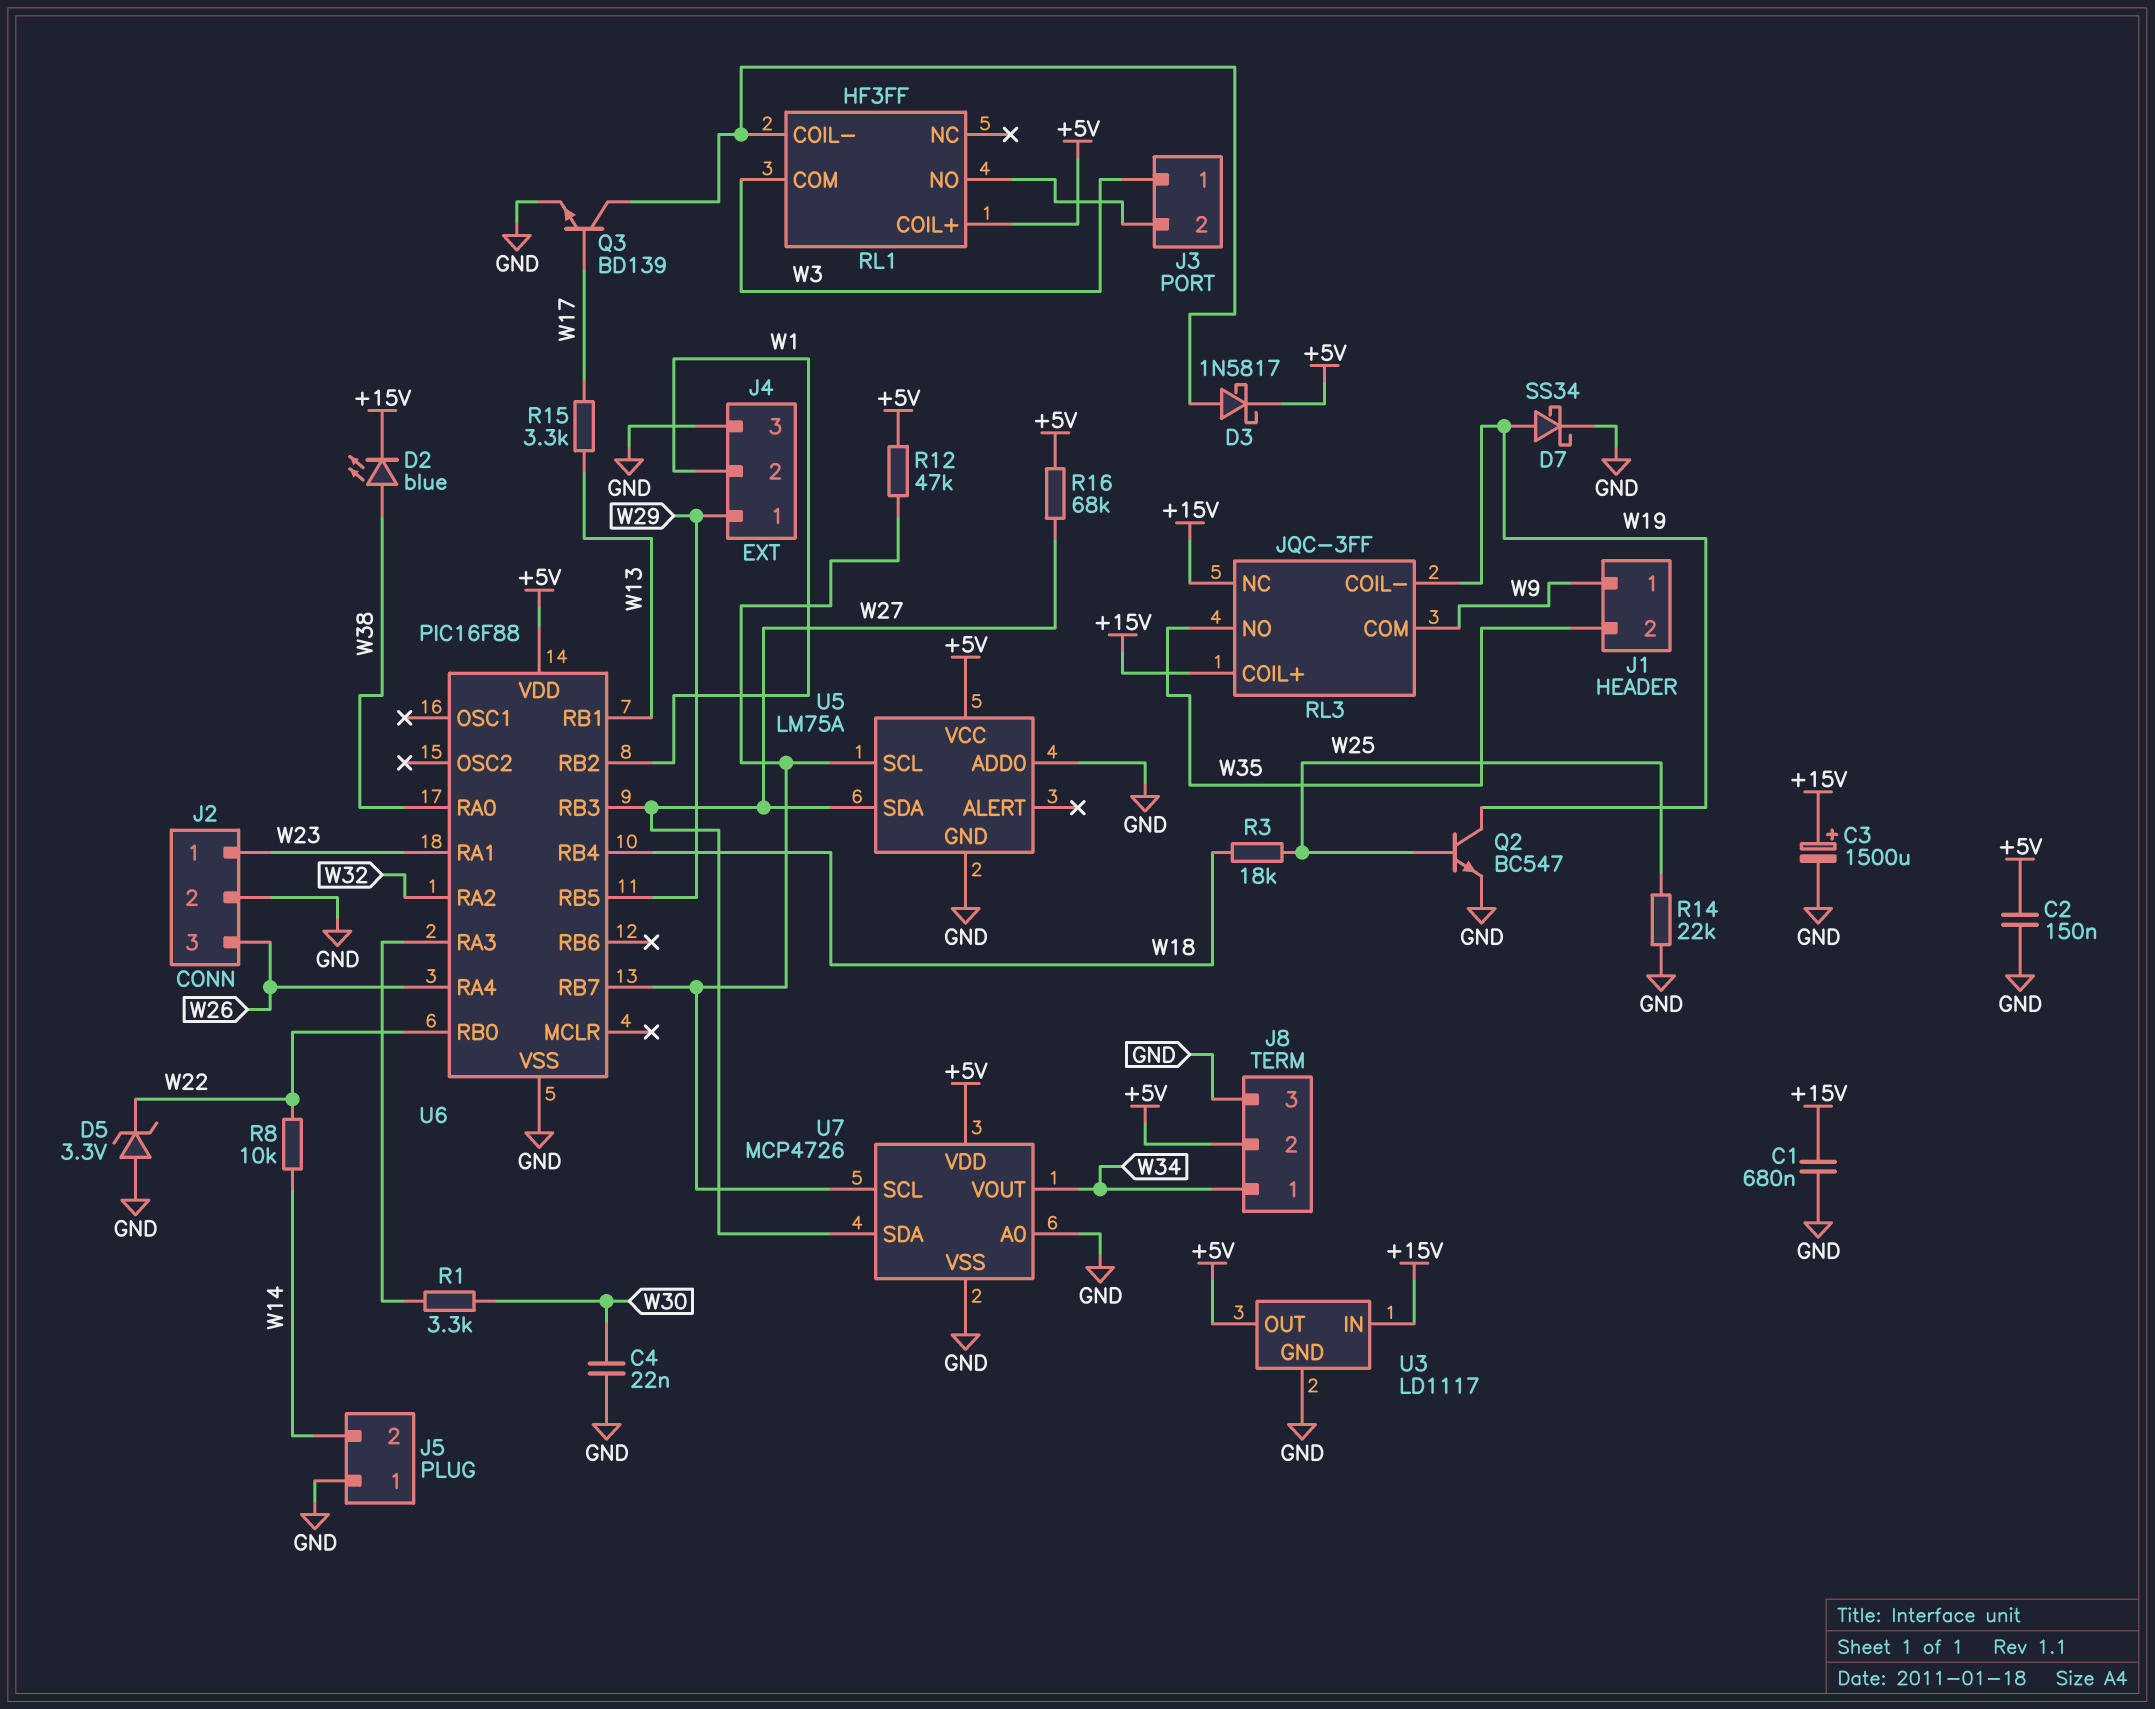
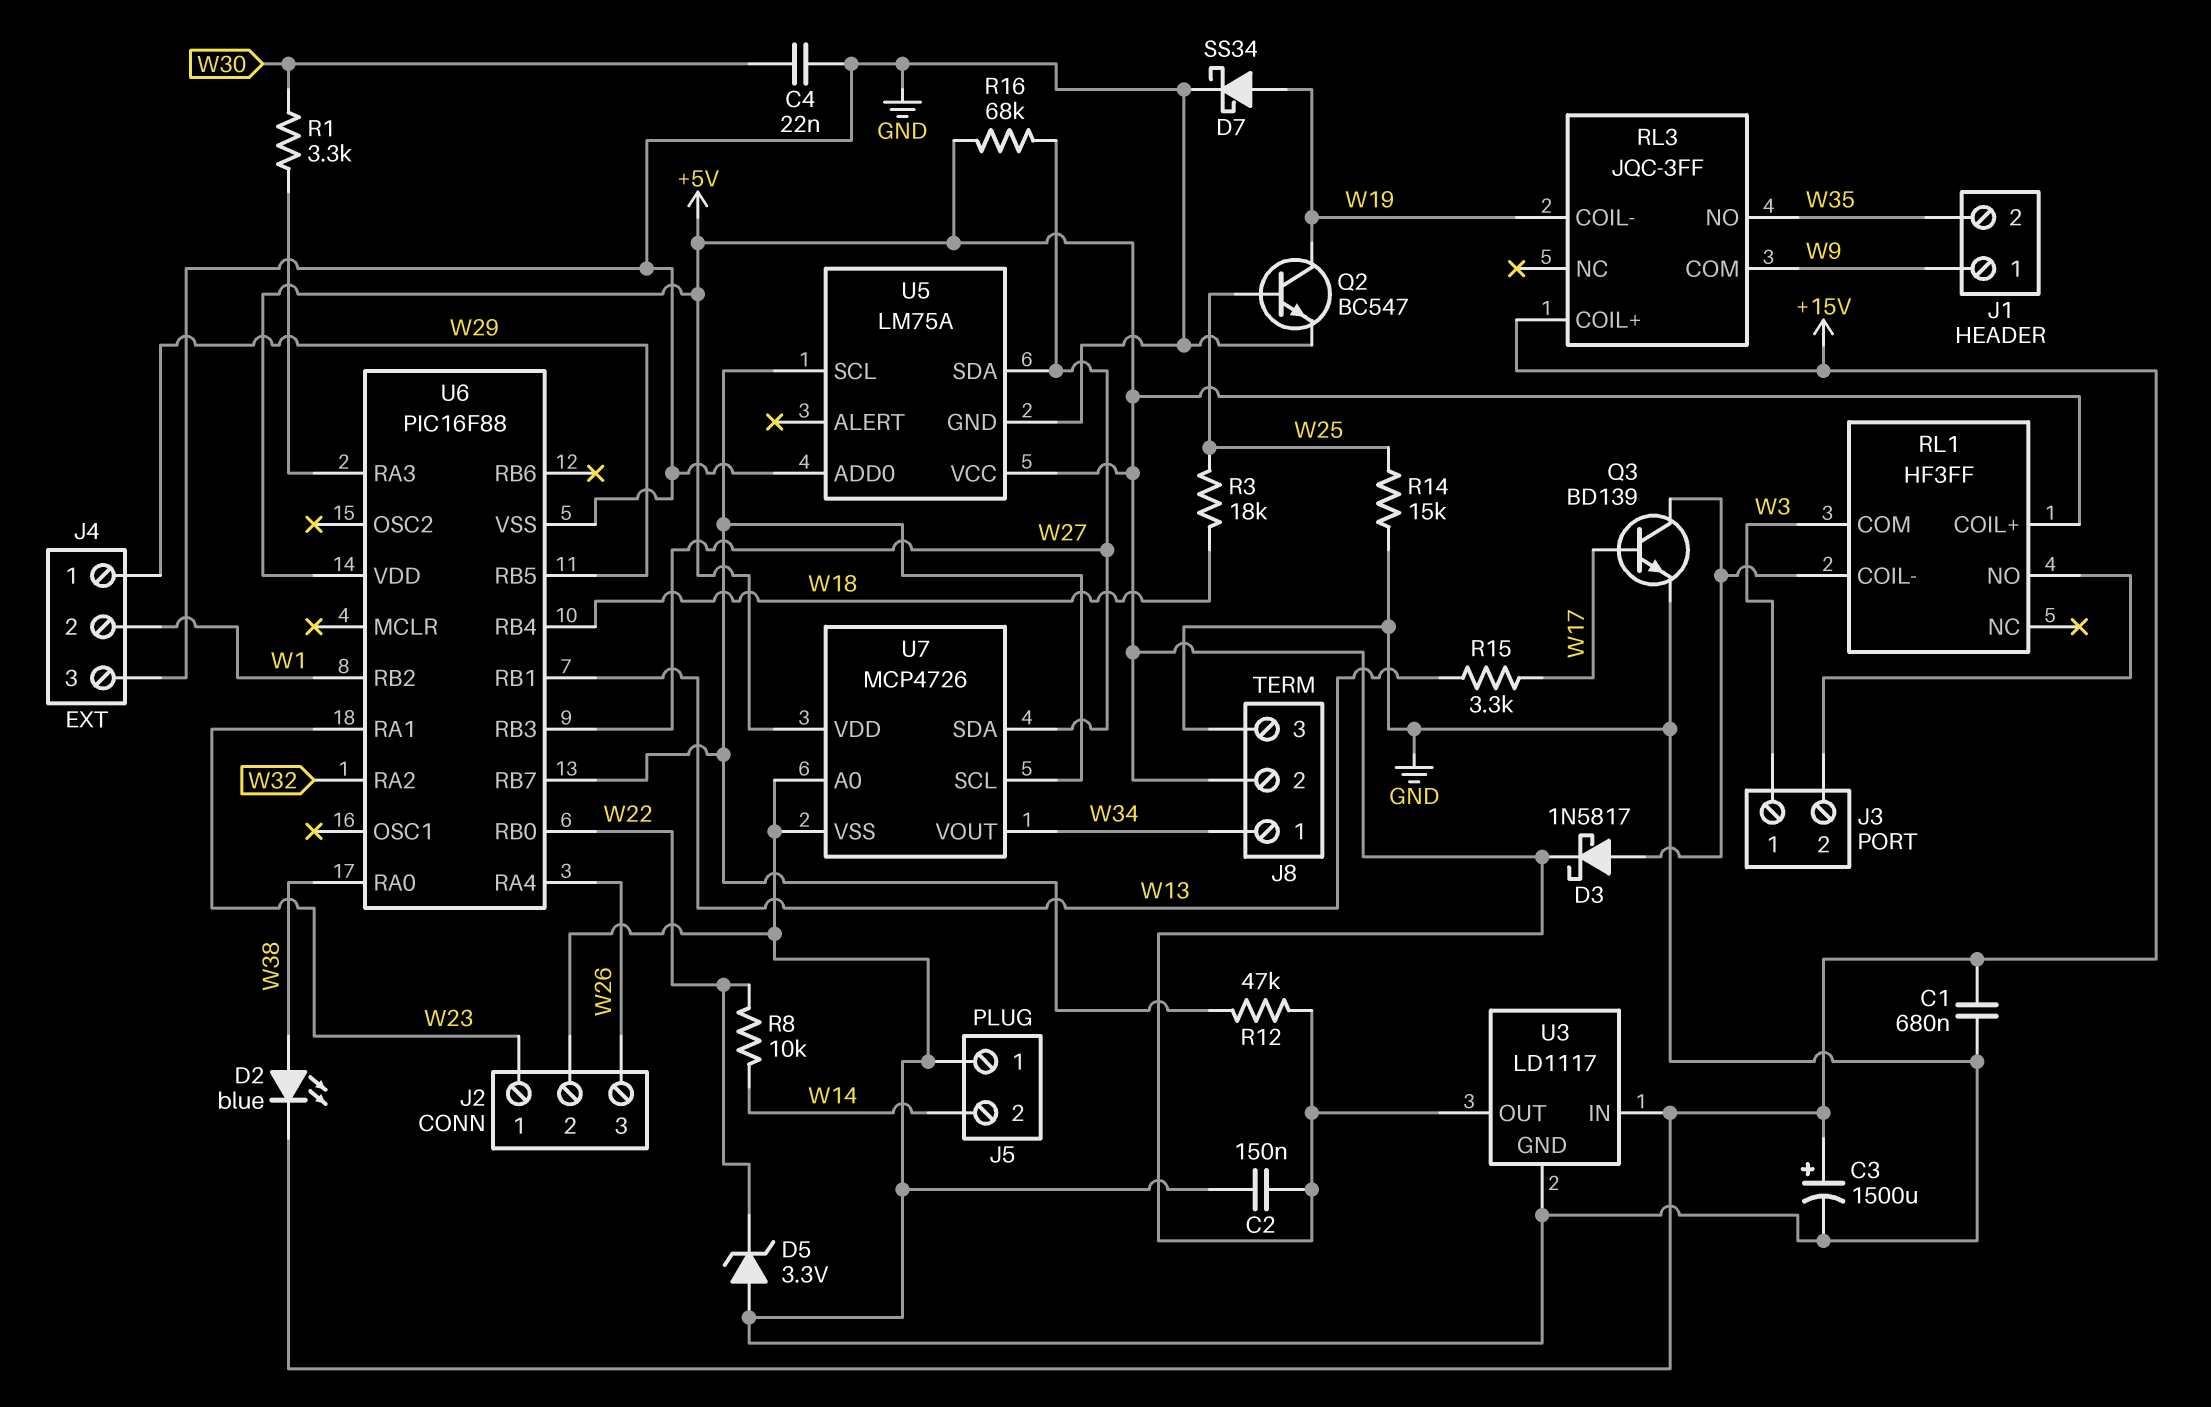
R14: 22k (GND, W25) -> 15k (GND, W25)
RL3 pin NC: +15V -> none

